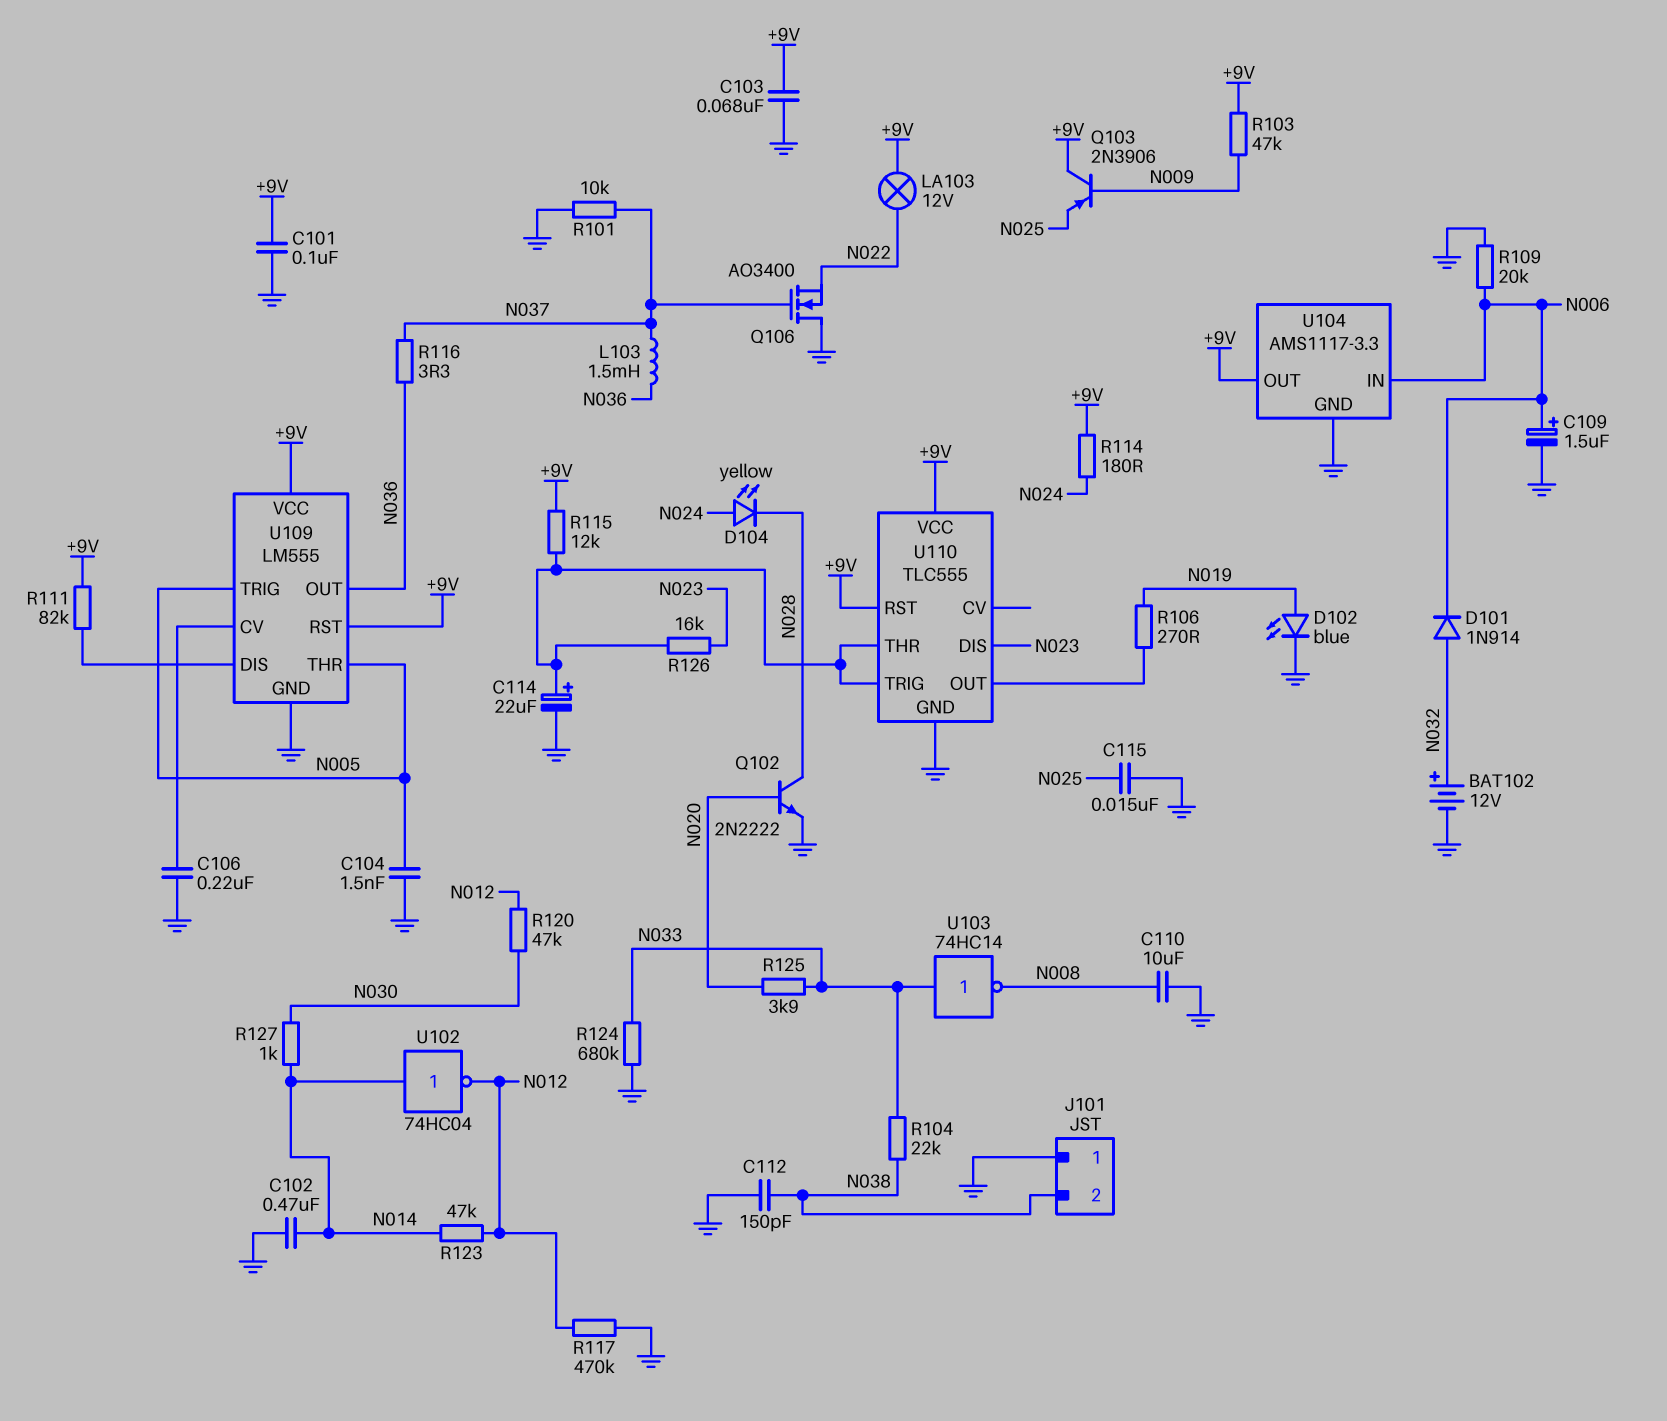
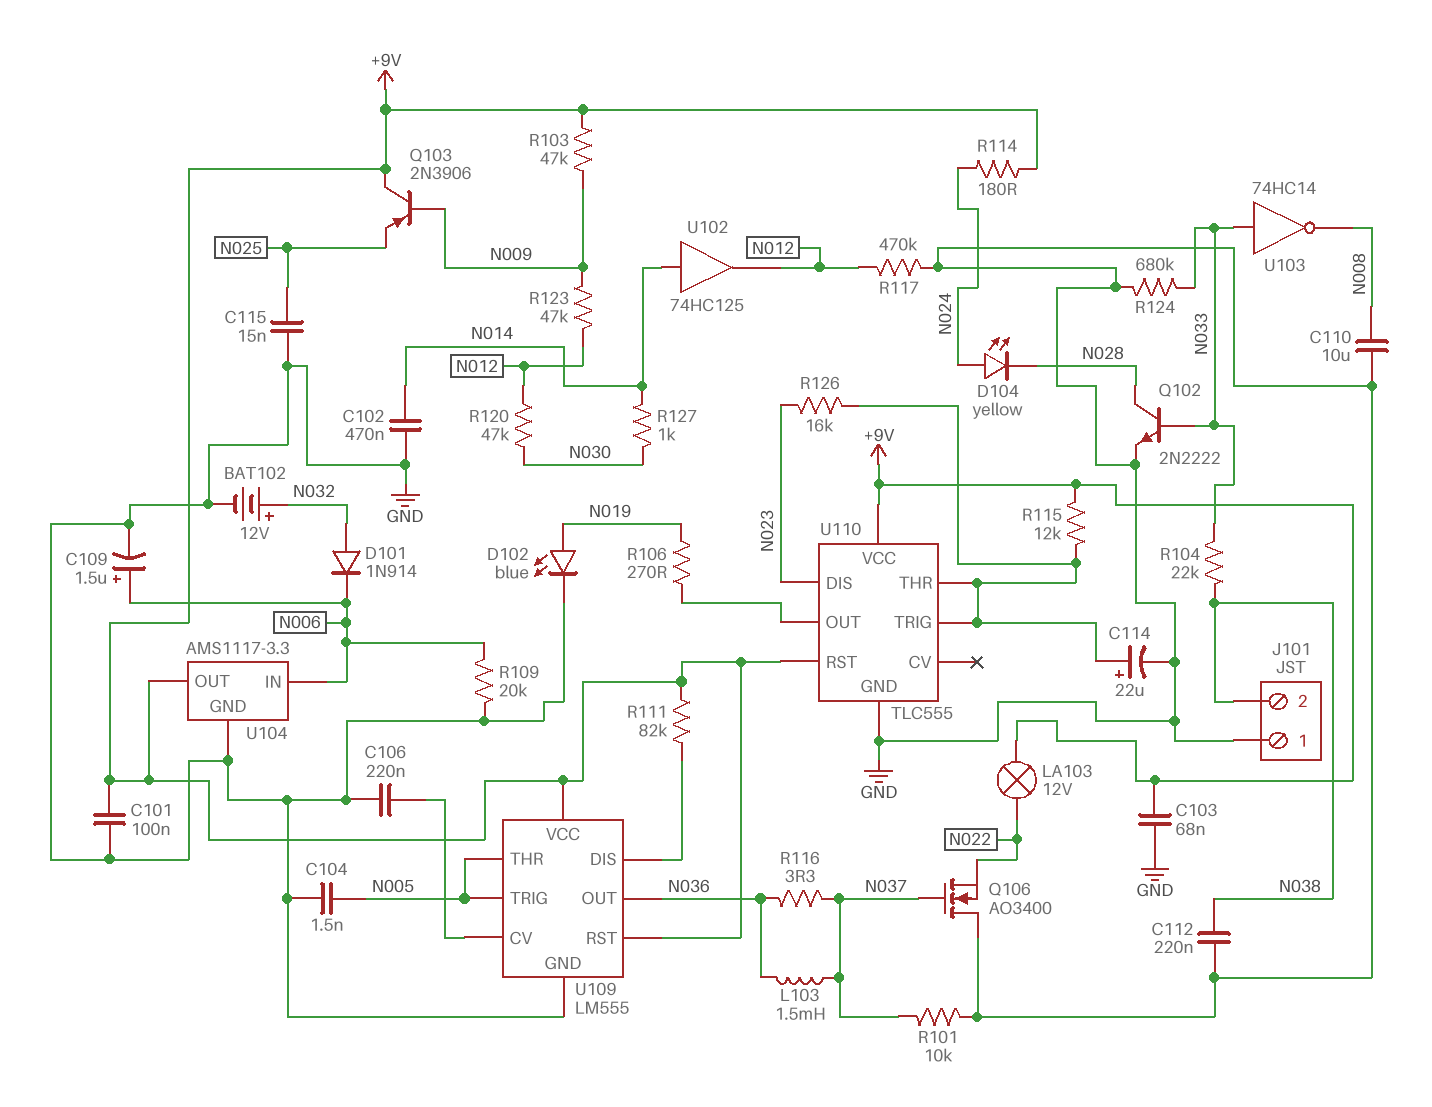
C112: 150pF (GND, N038) -> 220nF (GND, N038)
Q102: NPN 2N2222 (B N020, C N028, E GND) -> NPN 2N2222 (B N033, C N028, E GND)
R123: 47k (N012, N014) -> 47k (N009, N012)
R125: 3.9k (N020, N033) -> none
U102: NOT 74HC04 (in N014, out N012) -> buffer 74HC125 (in N014, out N012)

